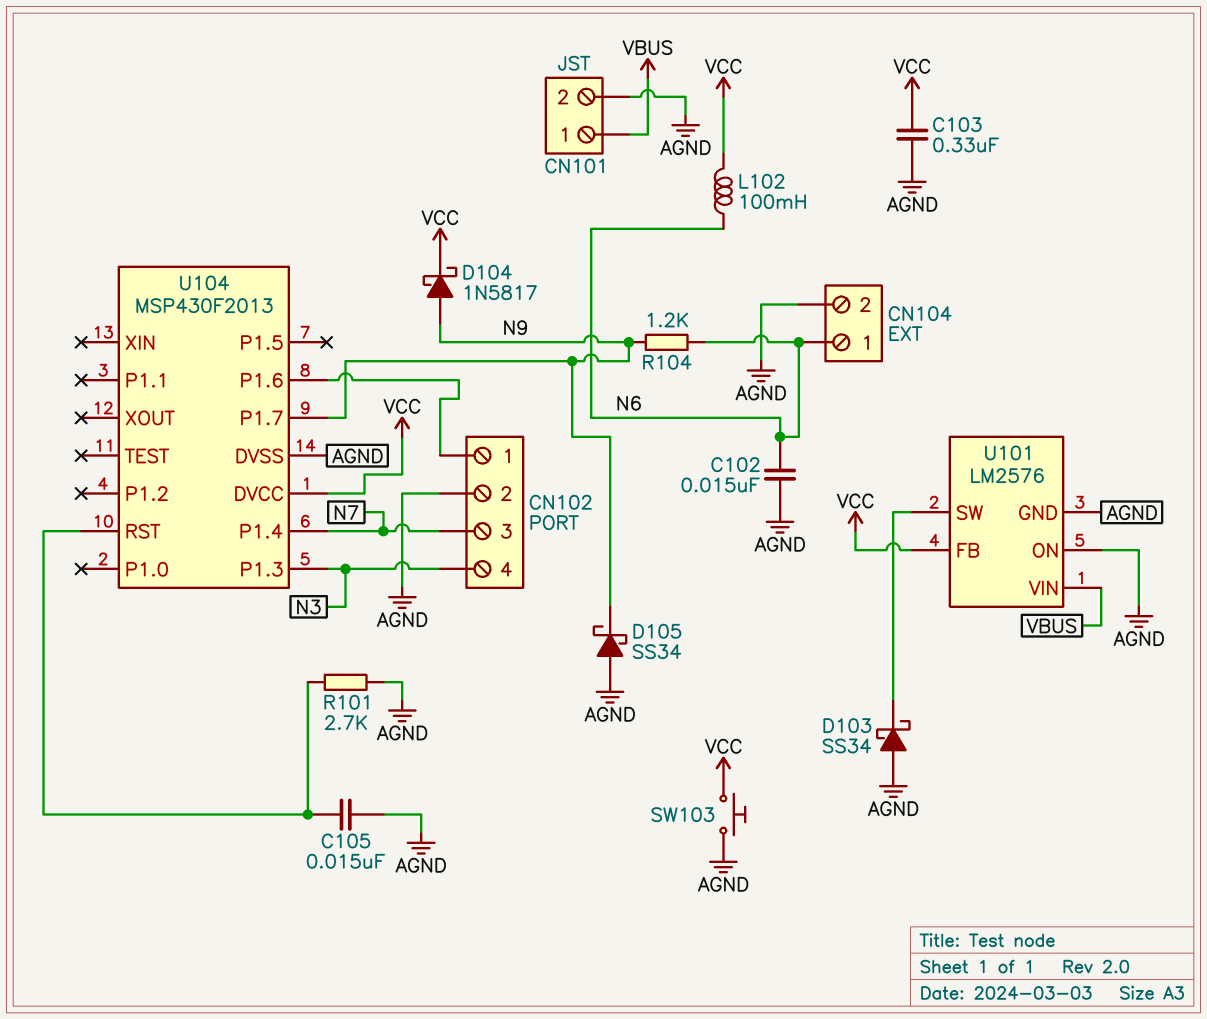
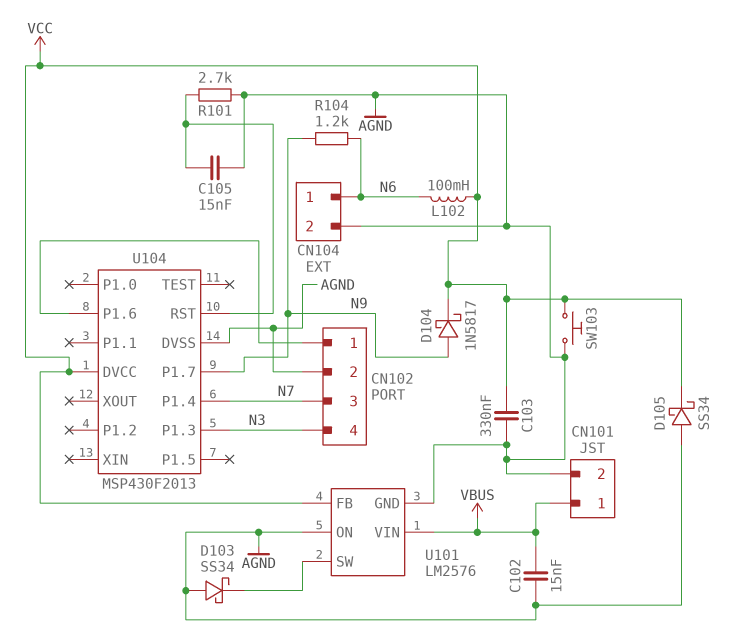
C102: 15nF (AGND, N6) -> 15nF (AGND, VBUS)
D105: schottky SS34 (A AGND, K N9) -> schottky SS34 (A AGND, K VCC)

